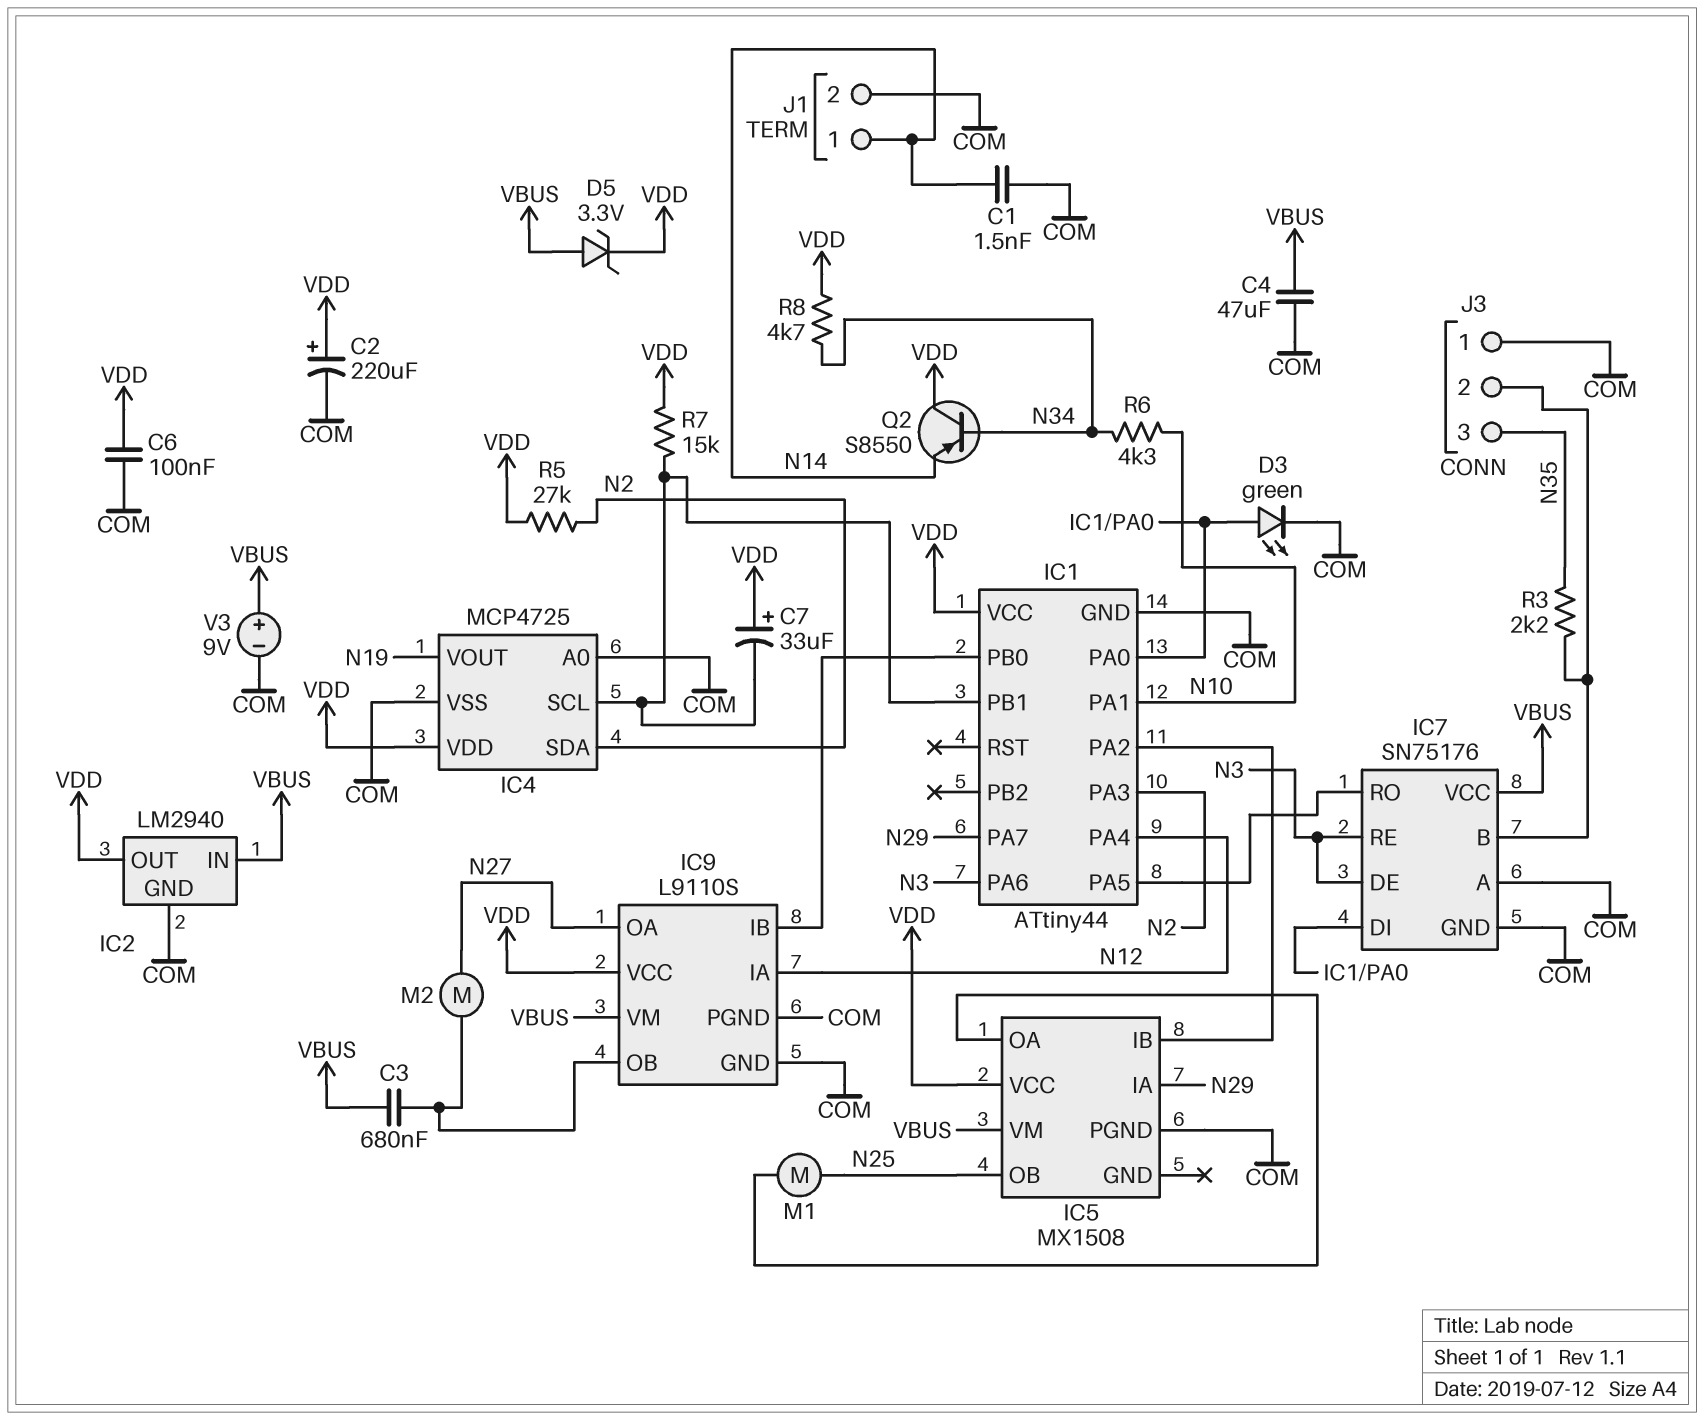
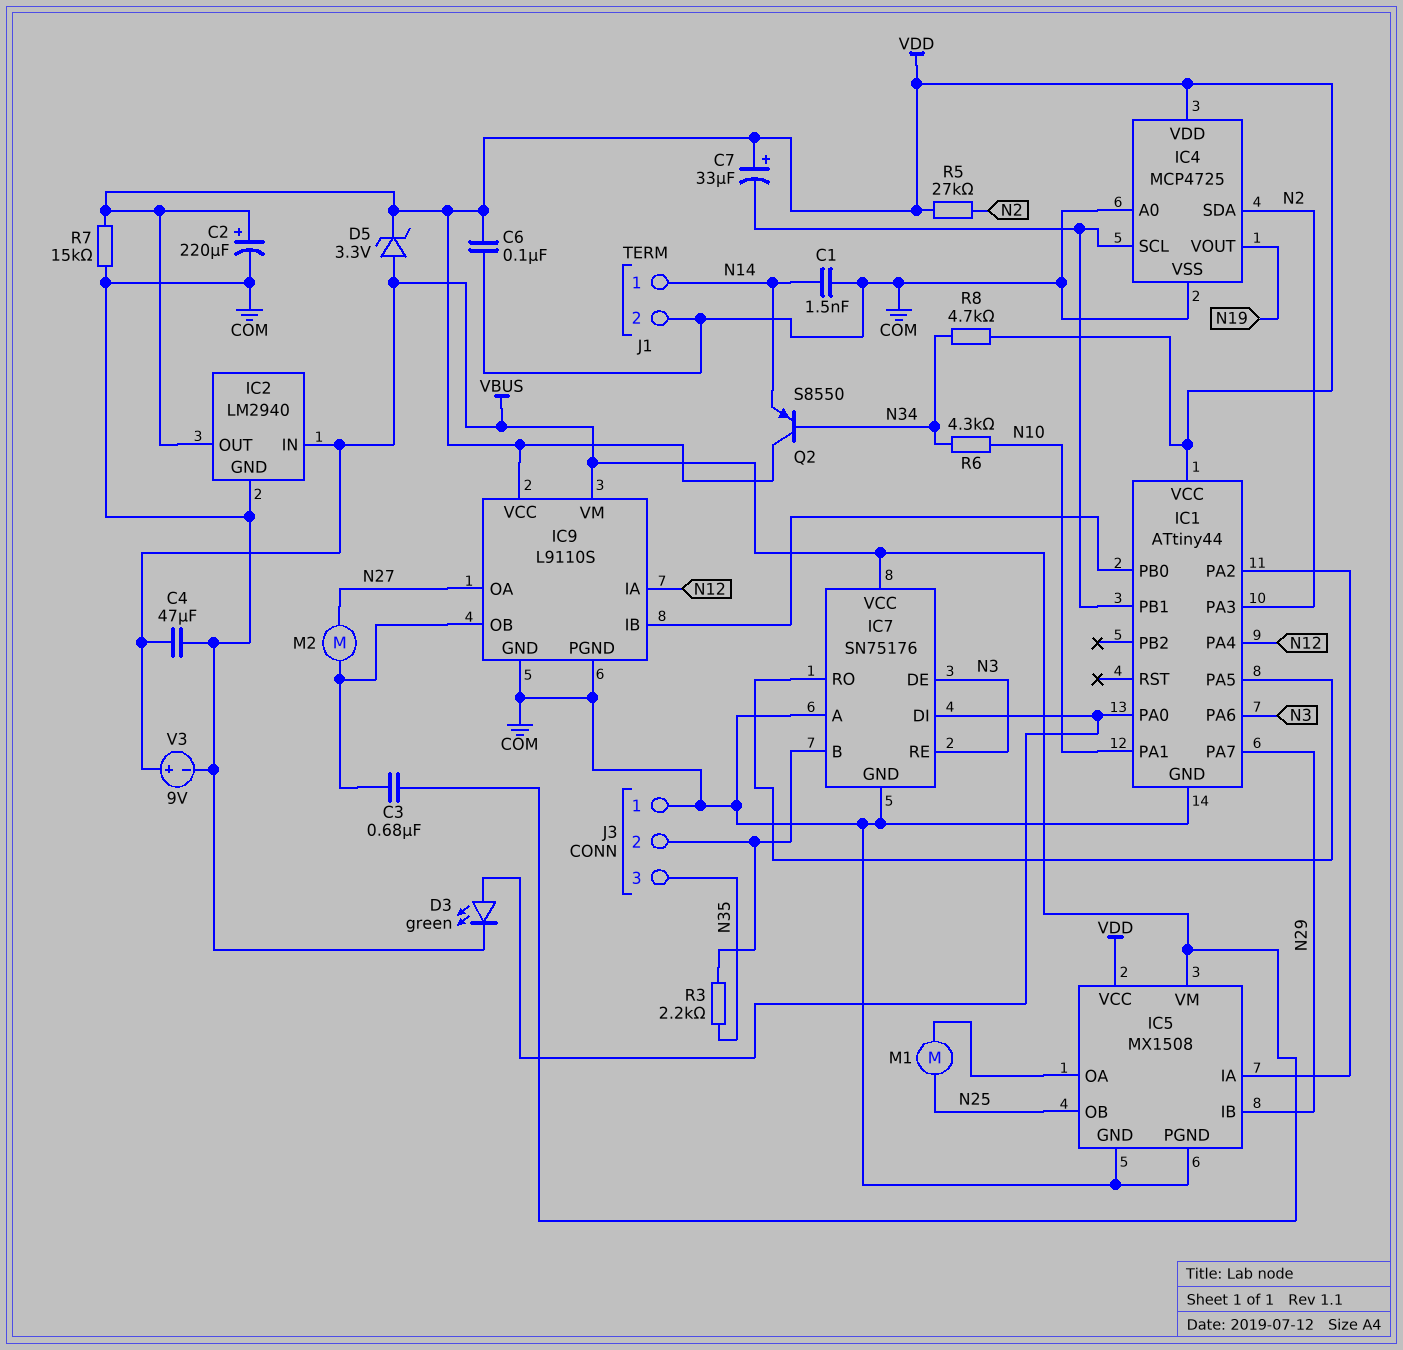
IC5 pin GND: none -> COM
IC5 pin IA: N29 -> IC1/PA2
IC5 pin IB: IC1/PA2 -> N29
R7: 15k (IC1/PB1, VDD) -> 15k (COM, VDD)

